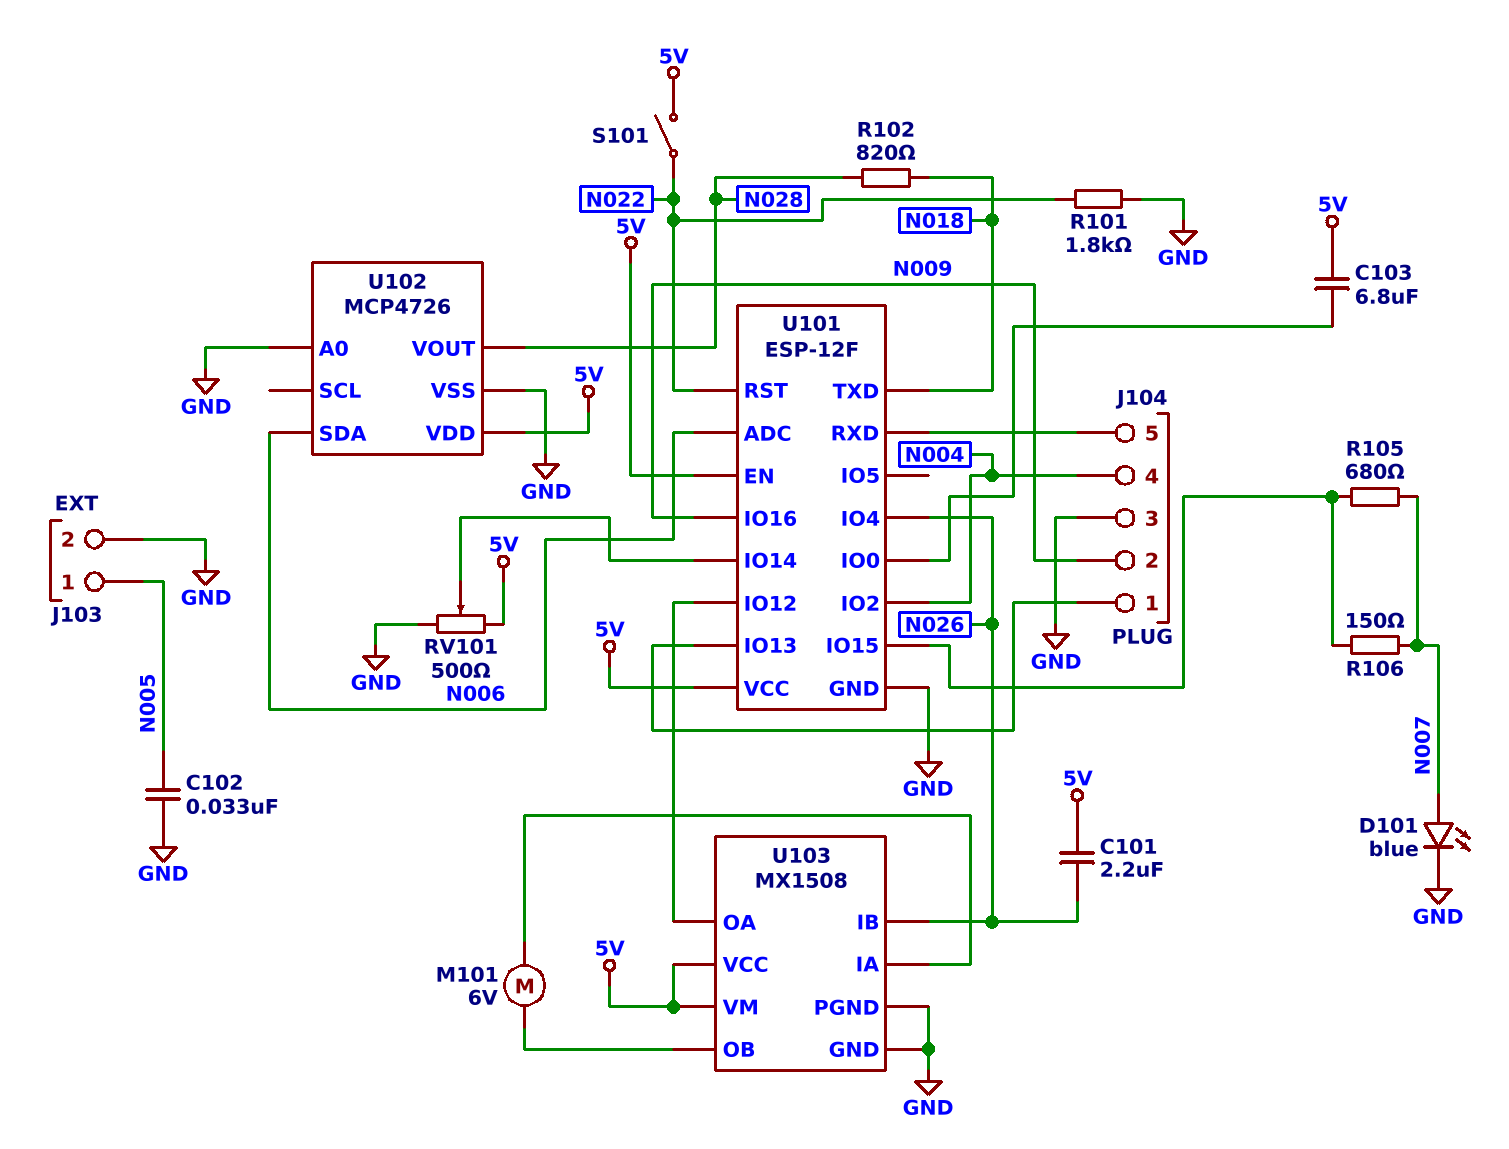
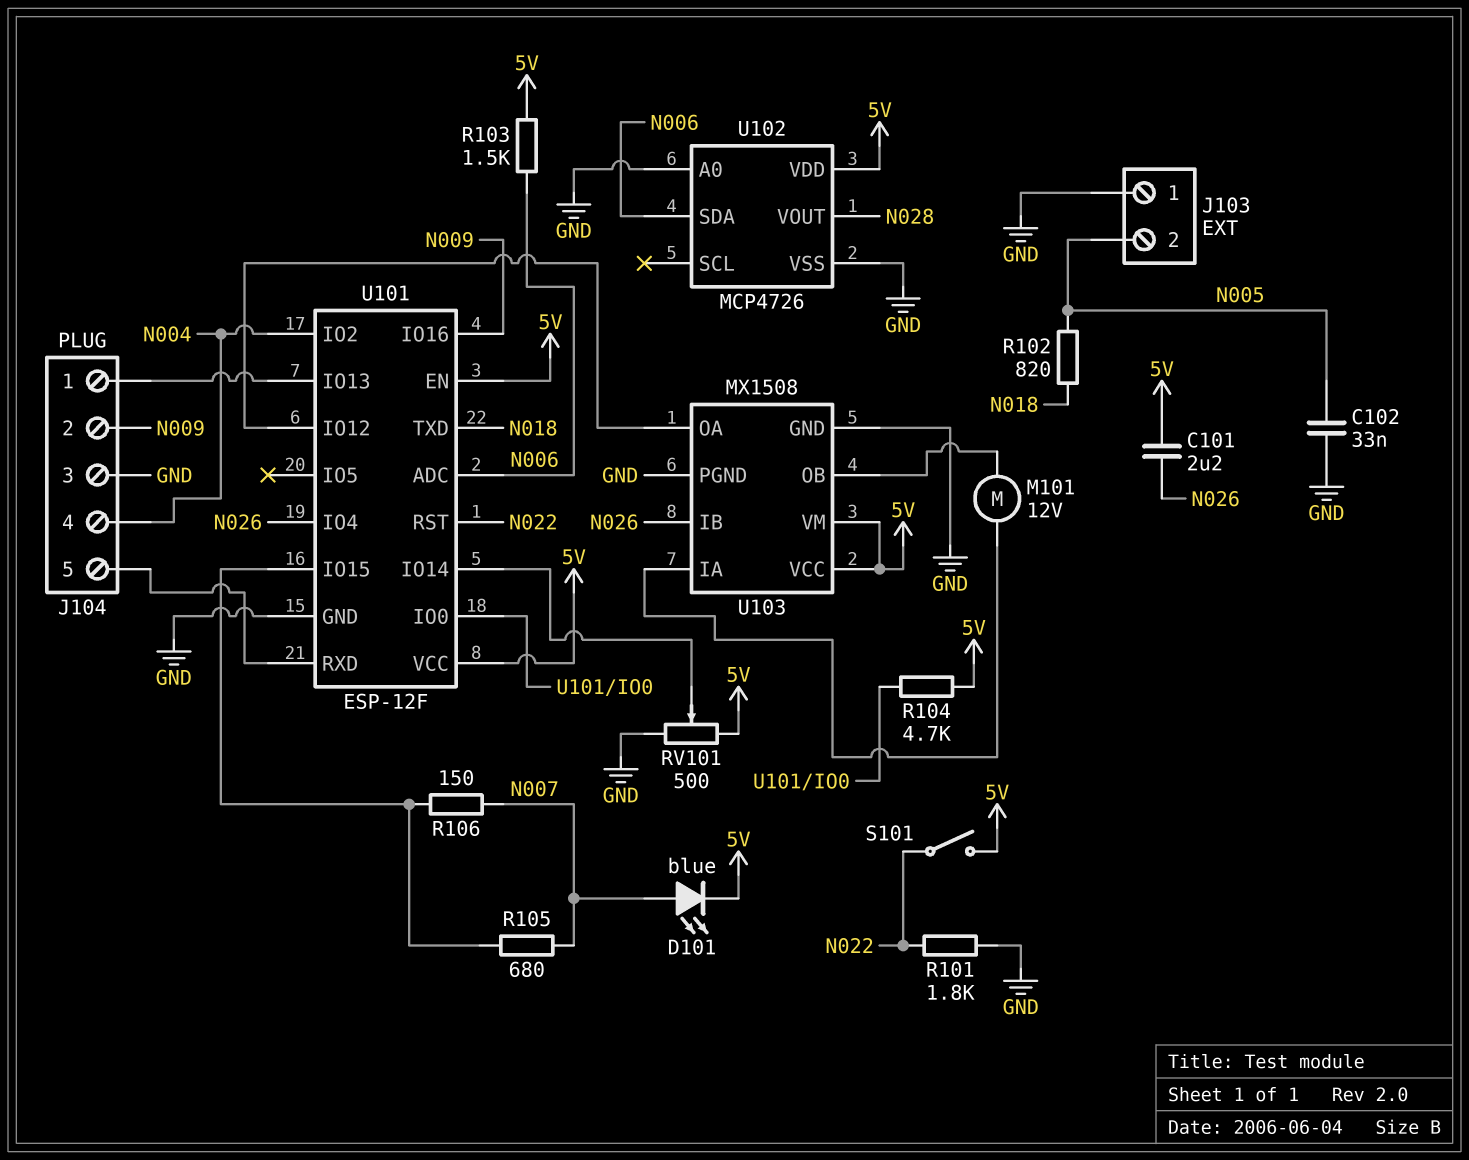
C103: 6.8uF (5V, U101/IO0) -> none
D101: LED blue (A N007, K GND) -> LED blue (A N007, K 5V)
J103 pin 1: N005 -> GND
J103 pin 2: GND -> N005
M101: motor 6V (U103/IA, U103/OB) -> motor 12V (U103/IA, U103/OB)
R102: 820 (N018, N028) -> 820 (N005, N018)
R103: none -> 1.5k (5V, N006)
R104: none -> 4.7k (5V, U101/IO0)

